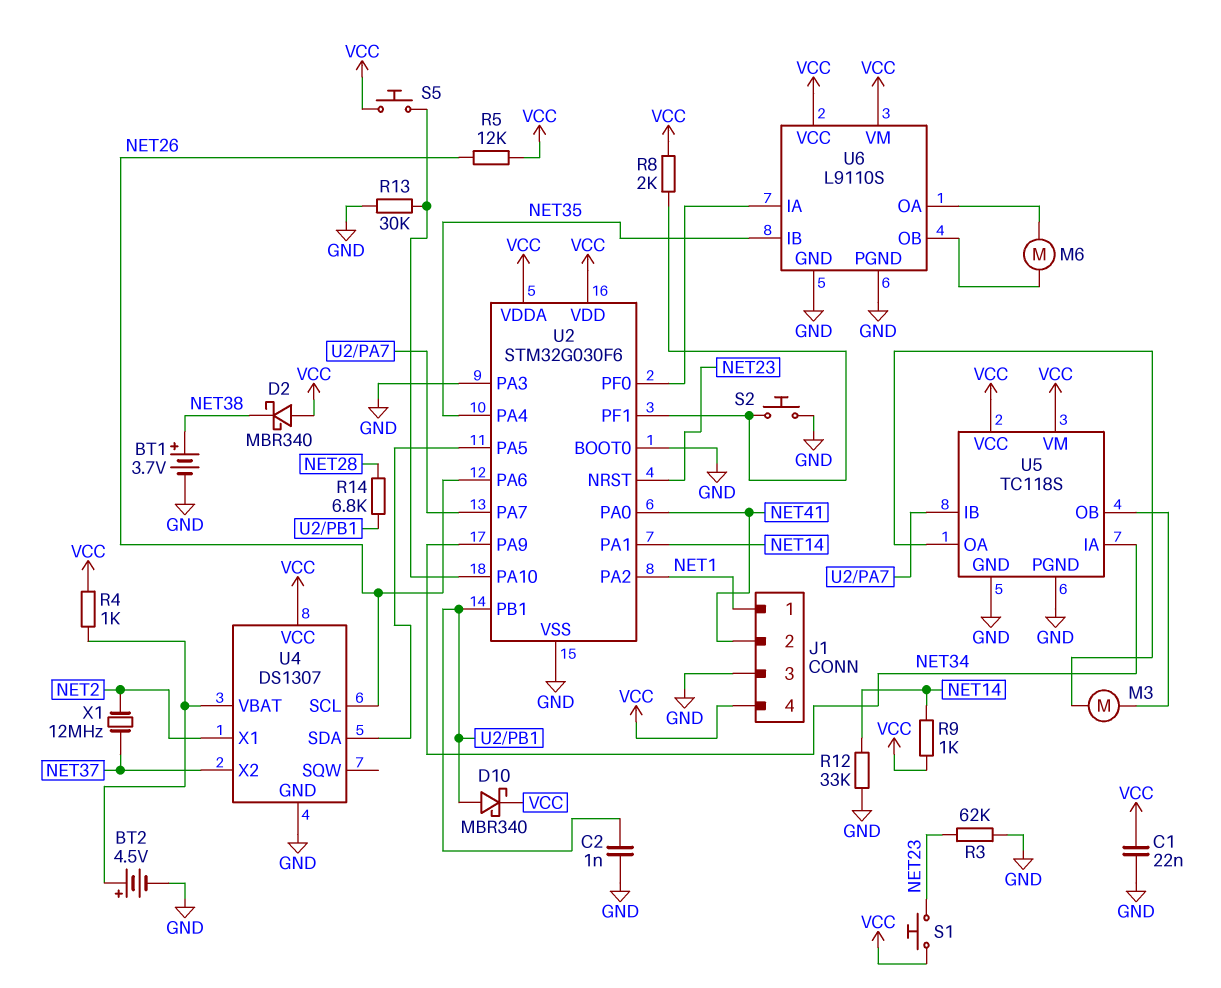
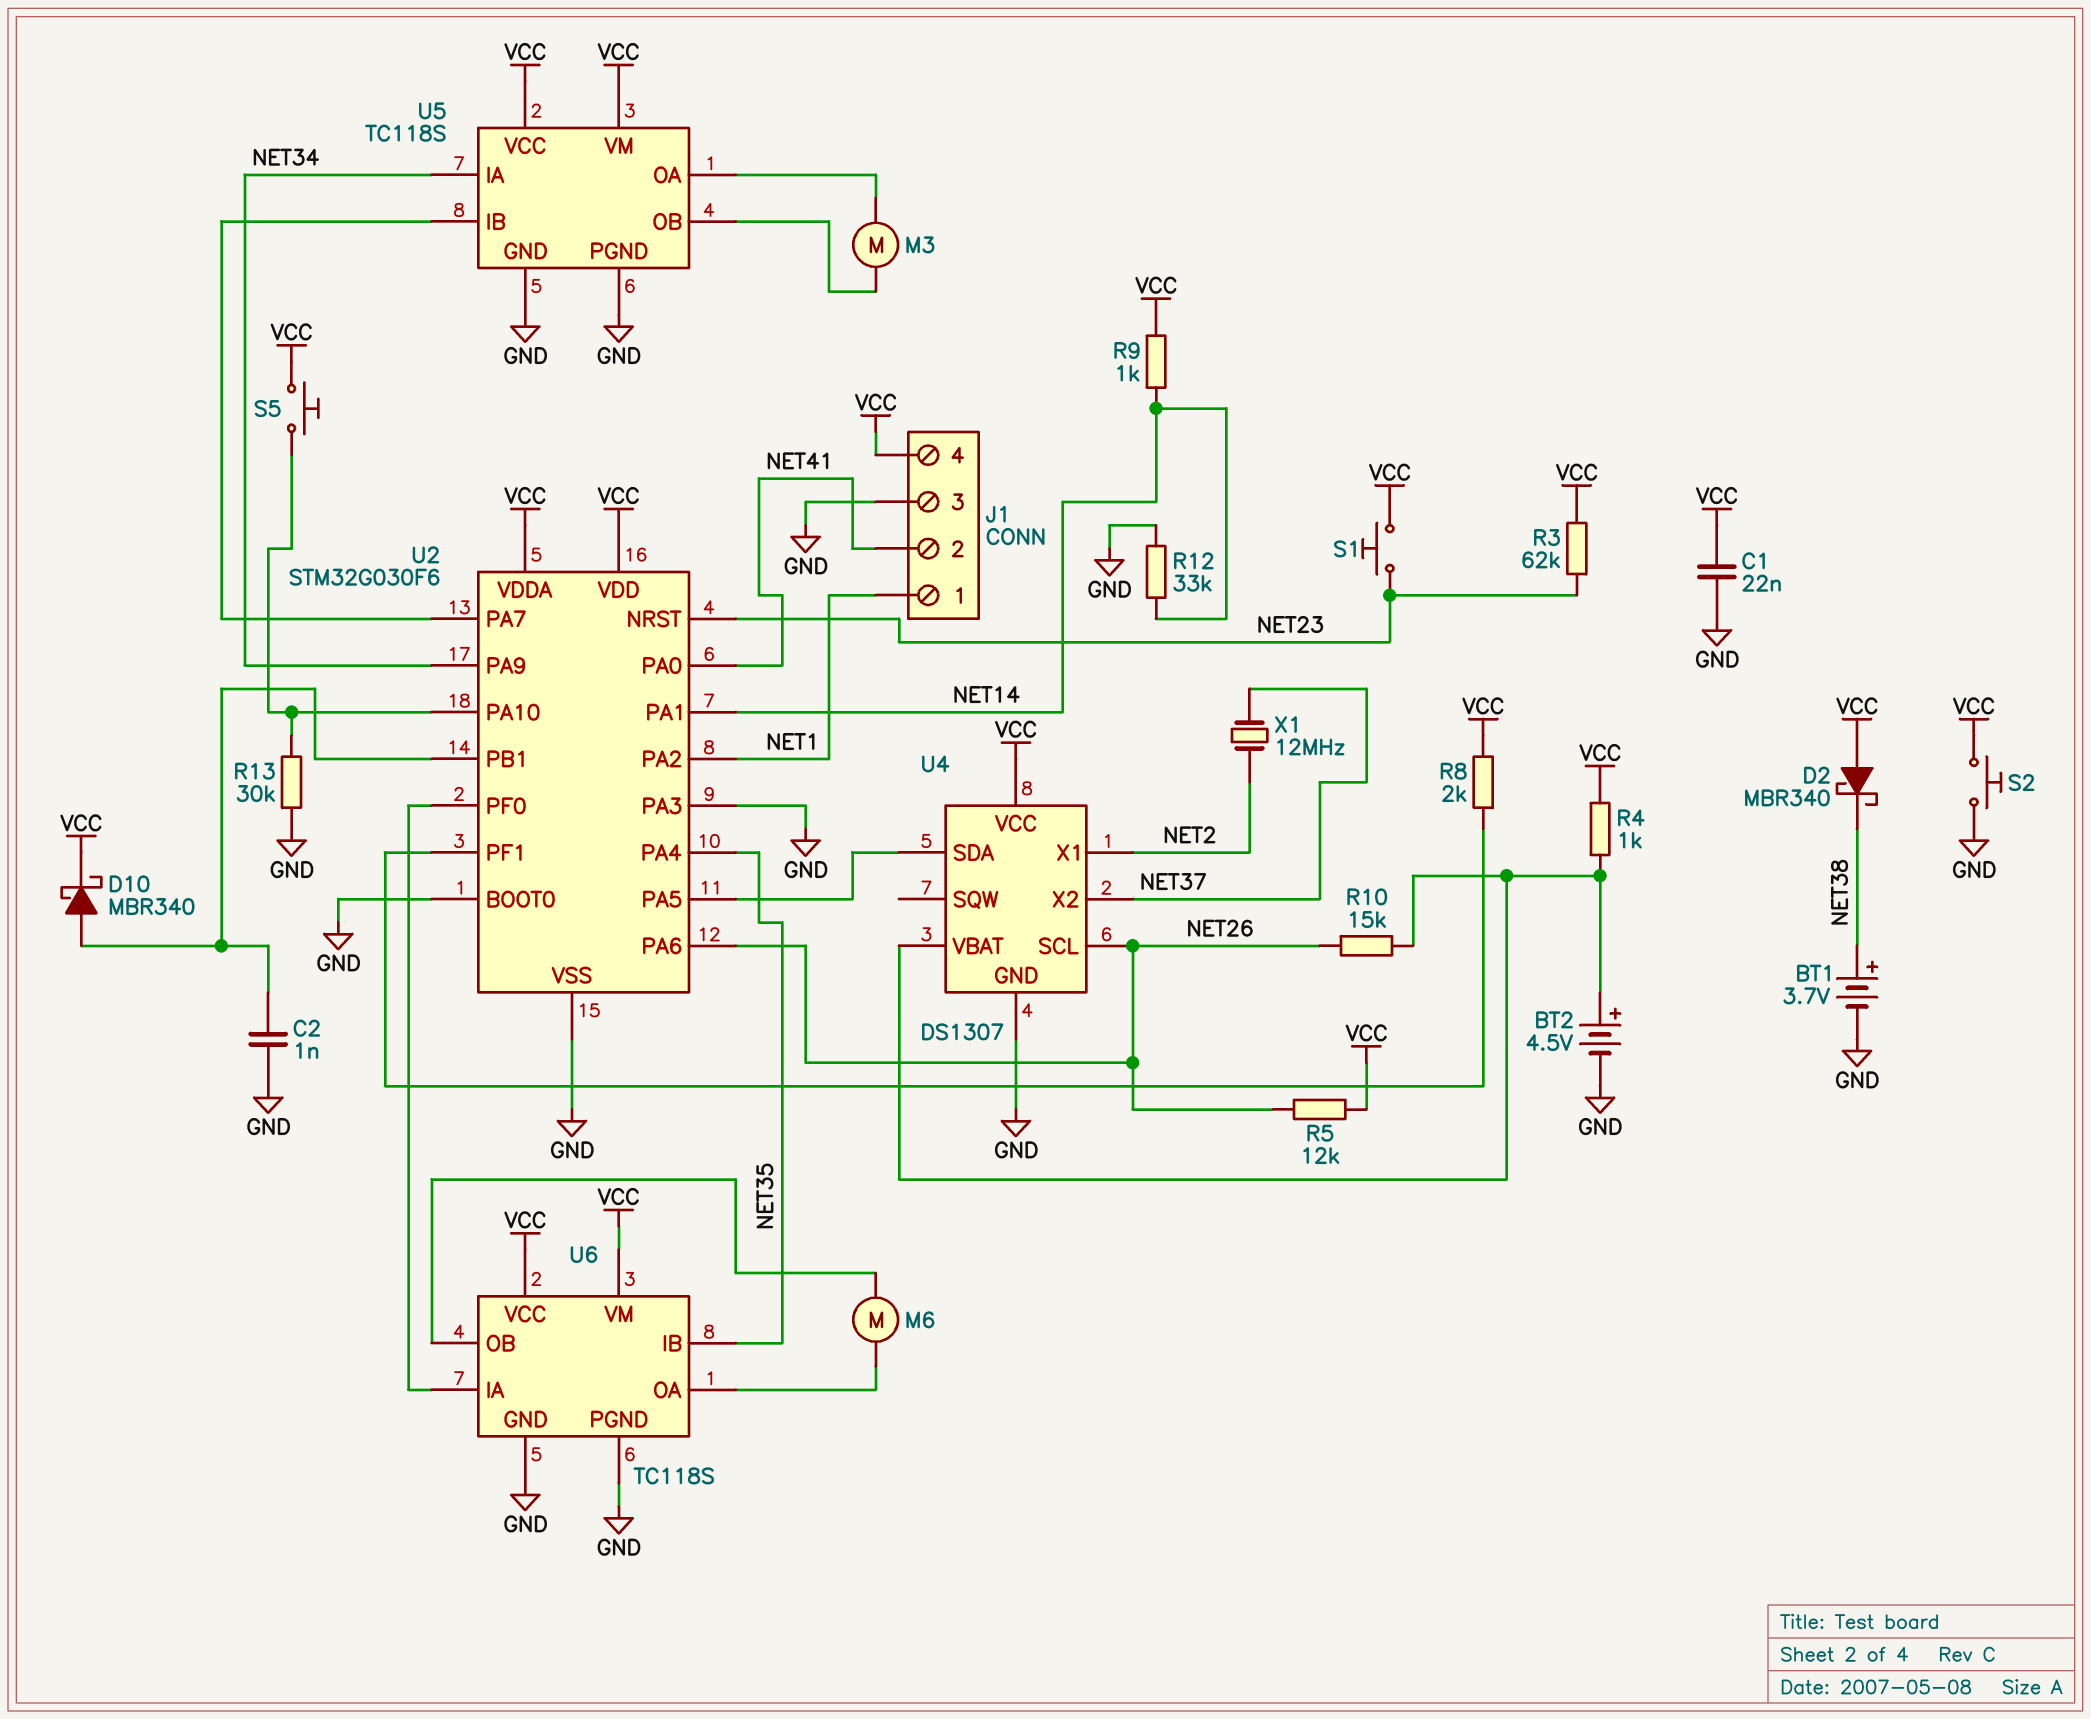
R3: 62k (GND, NET23) -> 62k (NET23, VCC)
R10: none -> 15k (NET26, U4/VBAT)
R14: 6.8k (NET28, U2/PB1) -> none
S2: button (GND, U2/PF1) -> button (GND, VCC)
U6: L9110S -> TC118S

